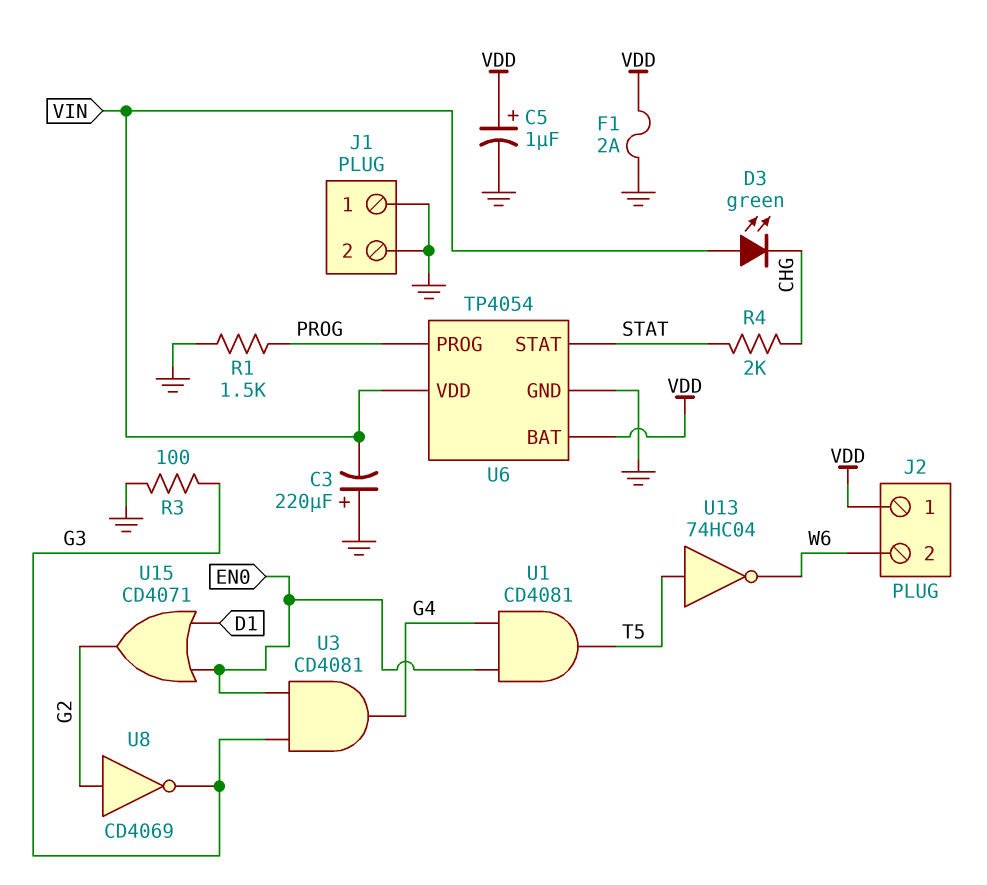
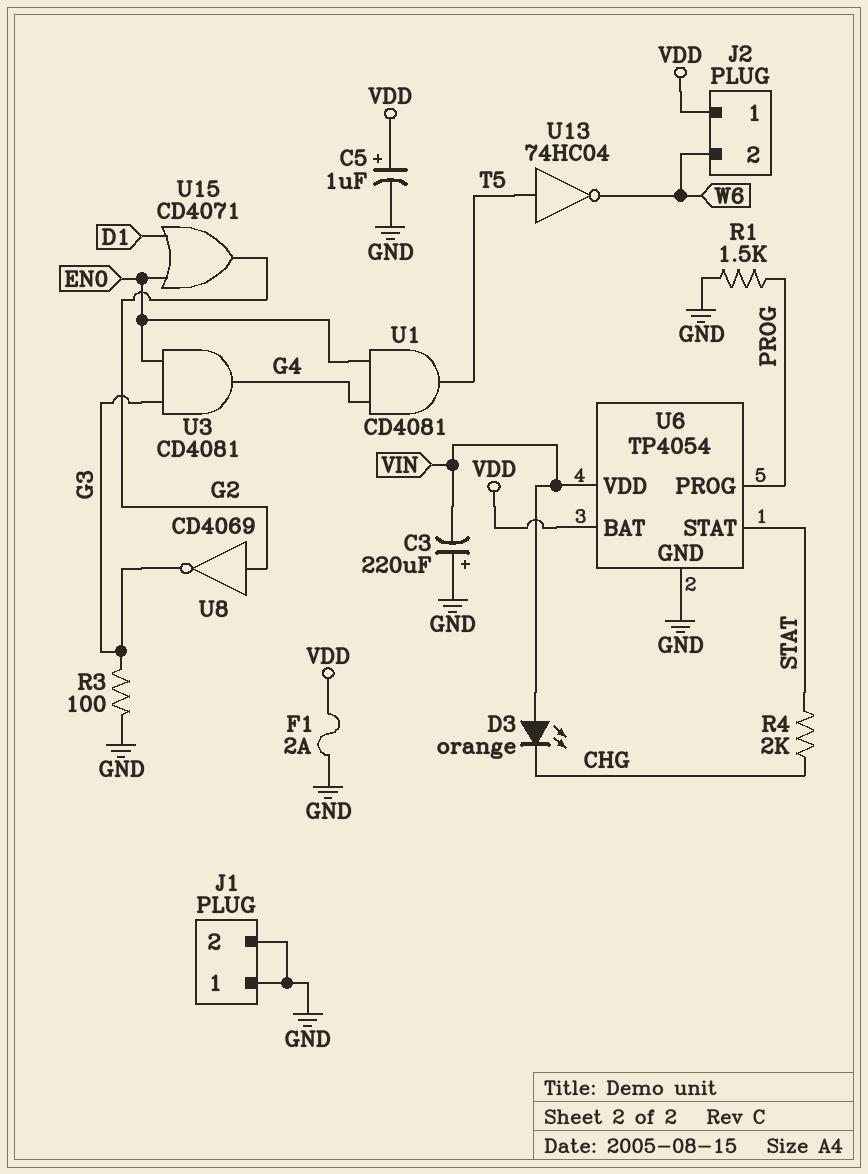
D3: LED green (A VIN, K CHG) -> LED orange (A VIN, K CHG)

